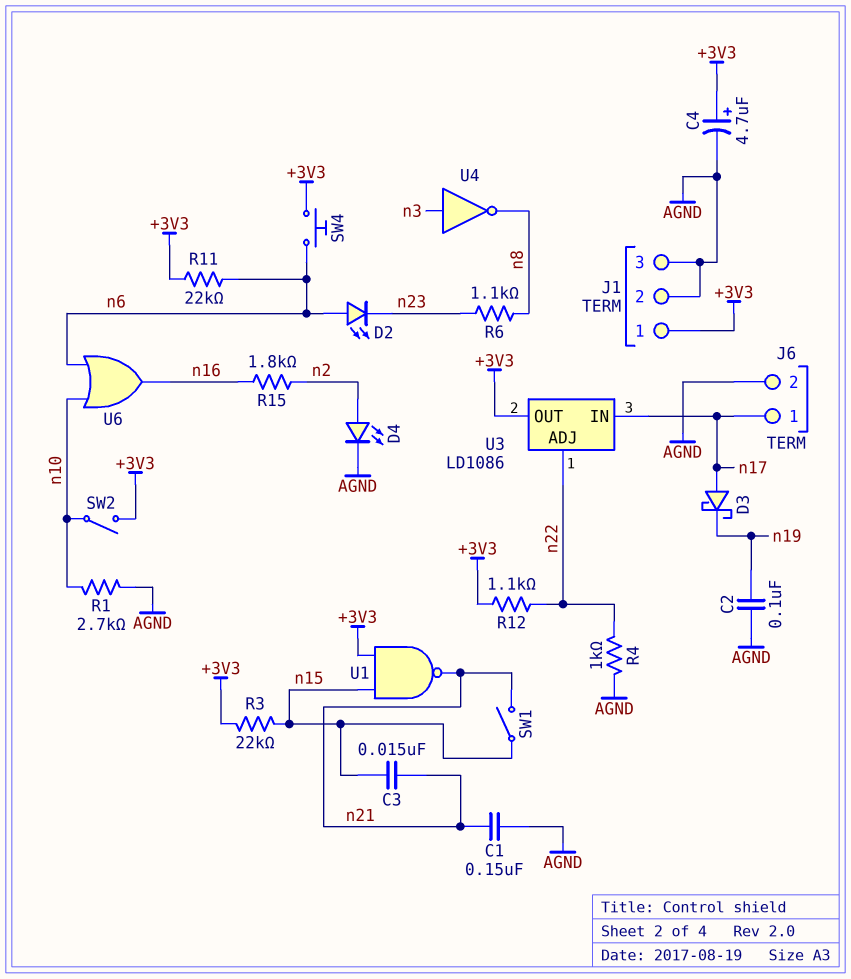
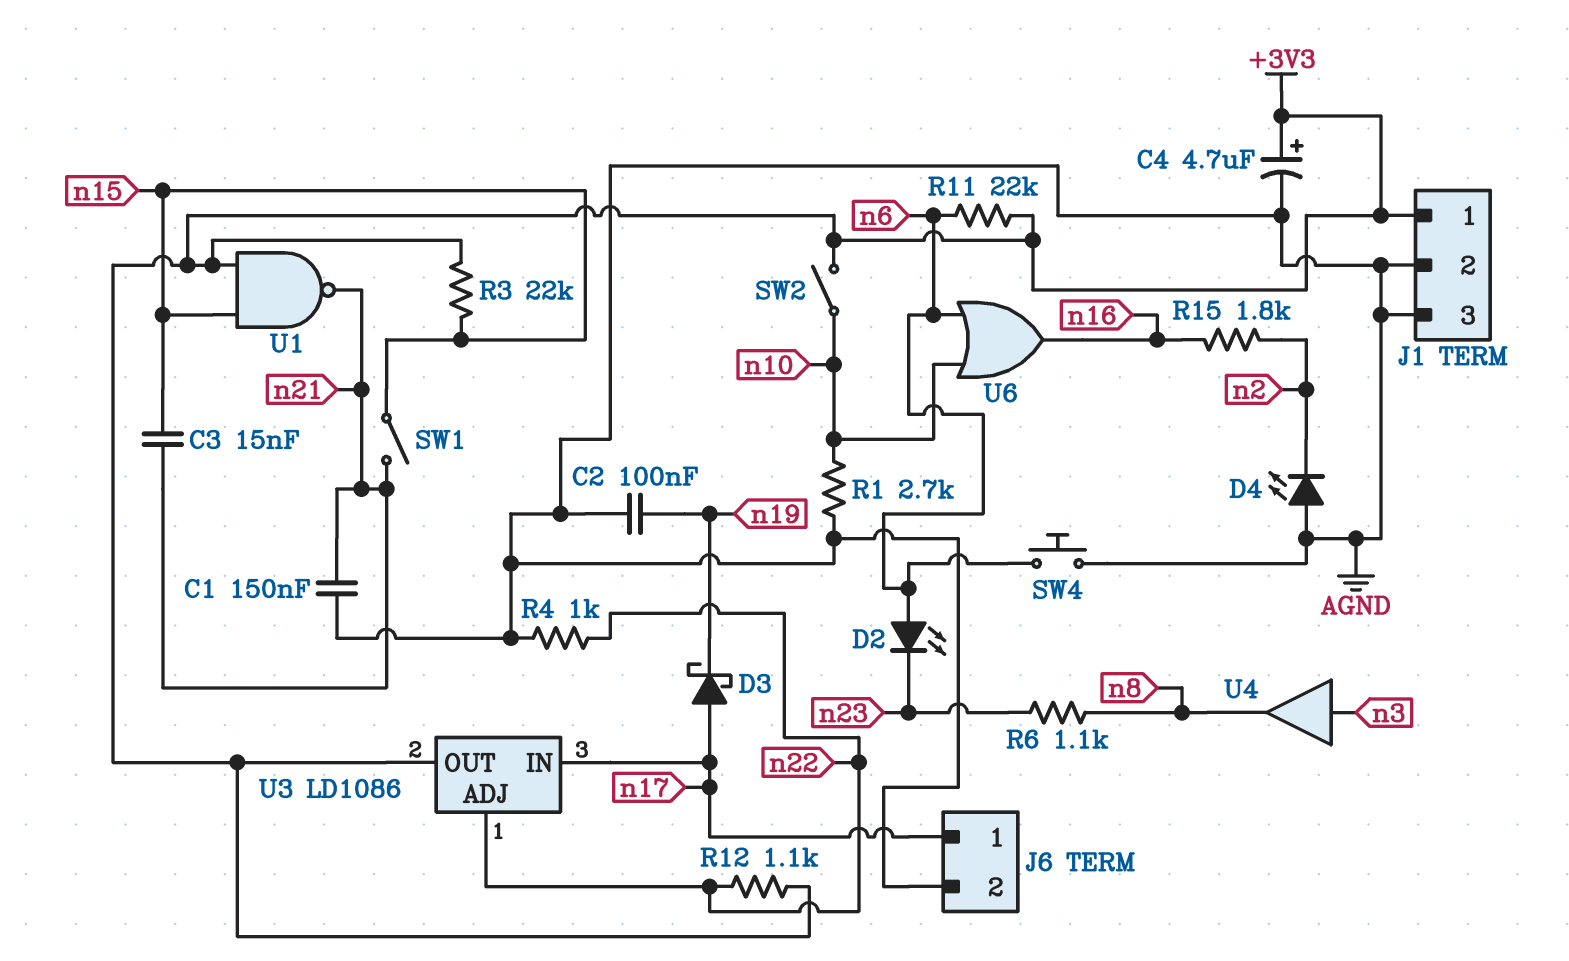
D4: LED (A n2, K AGND) -> LED (A AGND, K n2)
SW4: button (+3V3, n6) -> button (AGND, n6)
U4: NOT (in n3, out n8) -> buffer (in n3, out n8)

